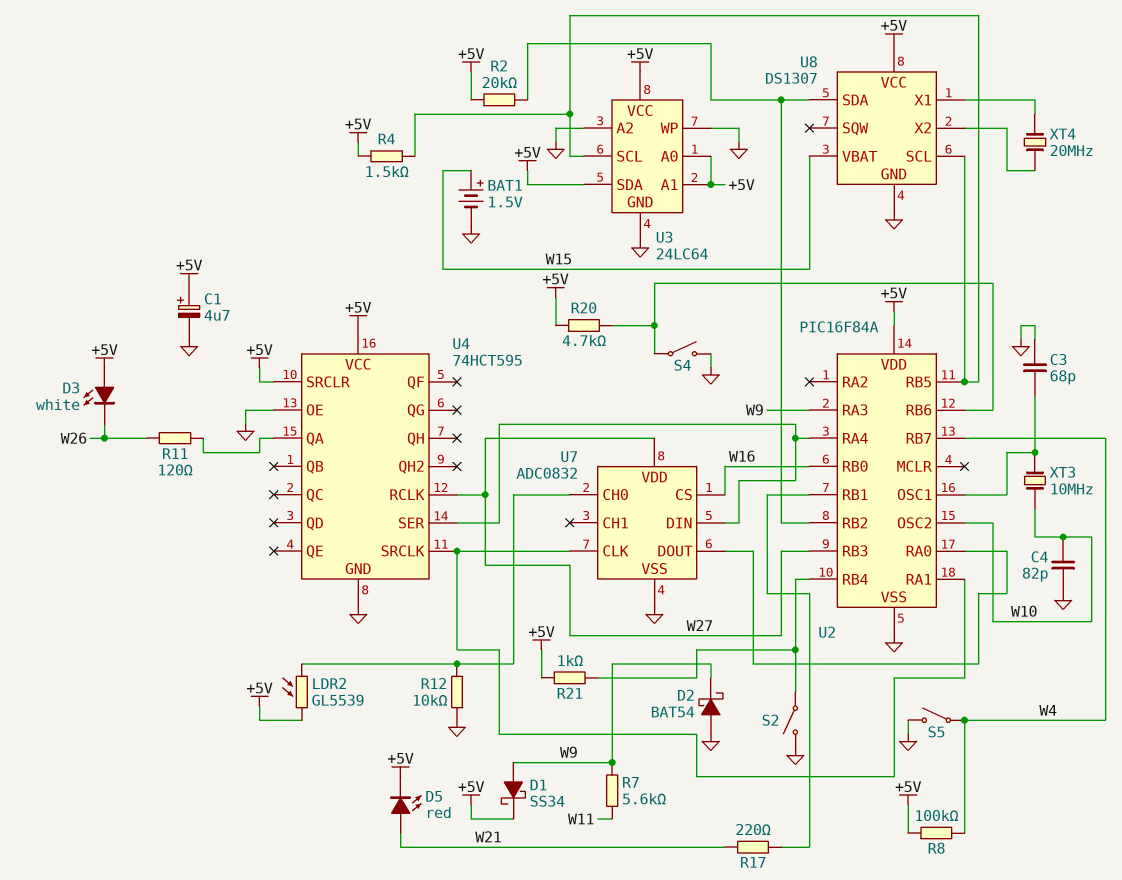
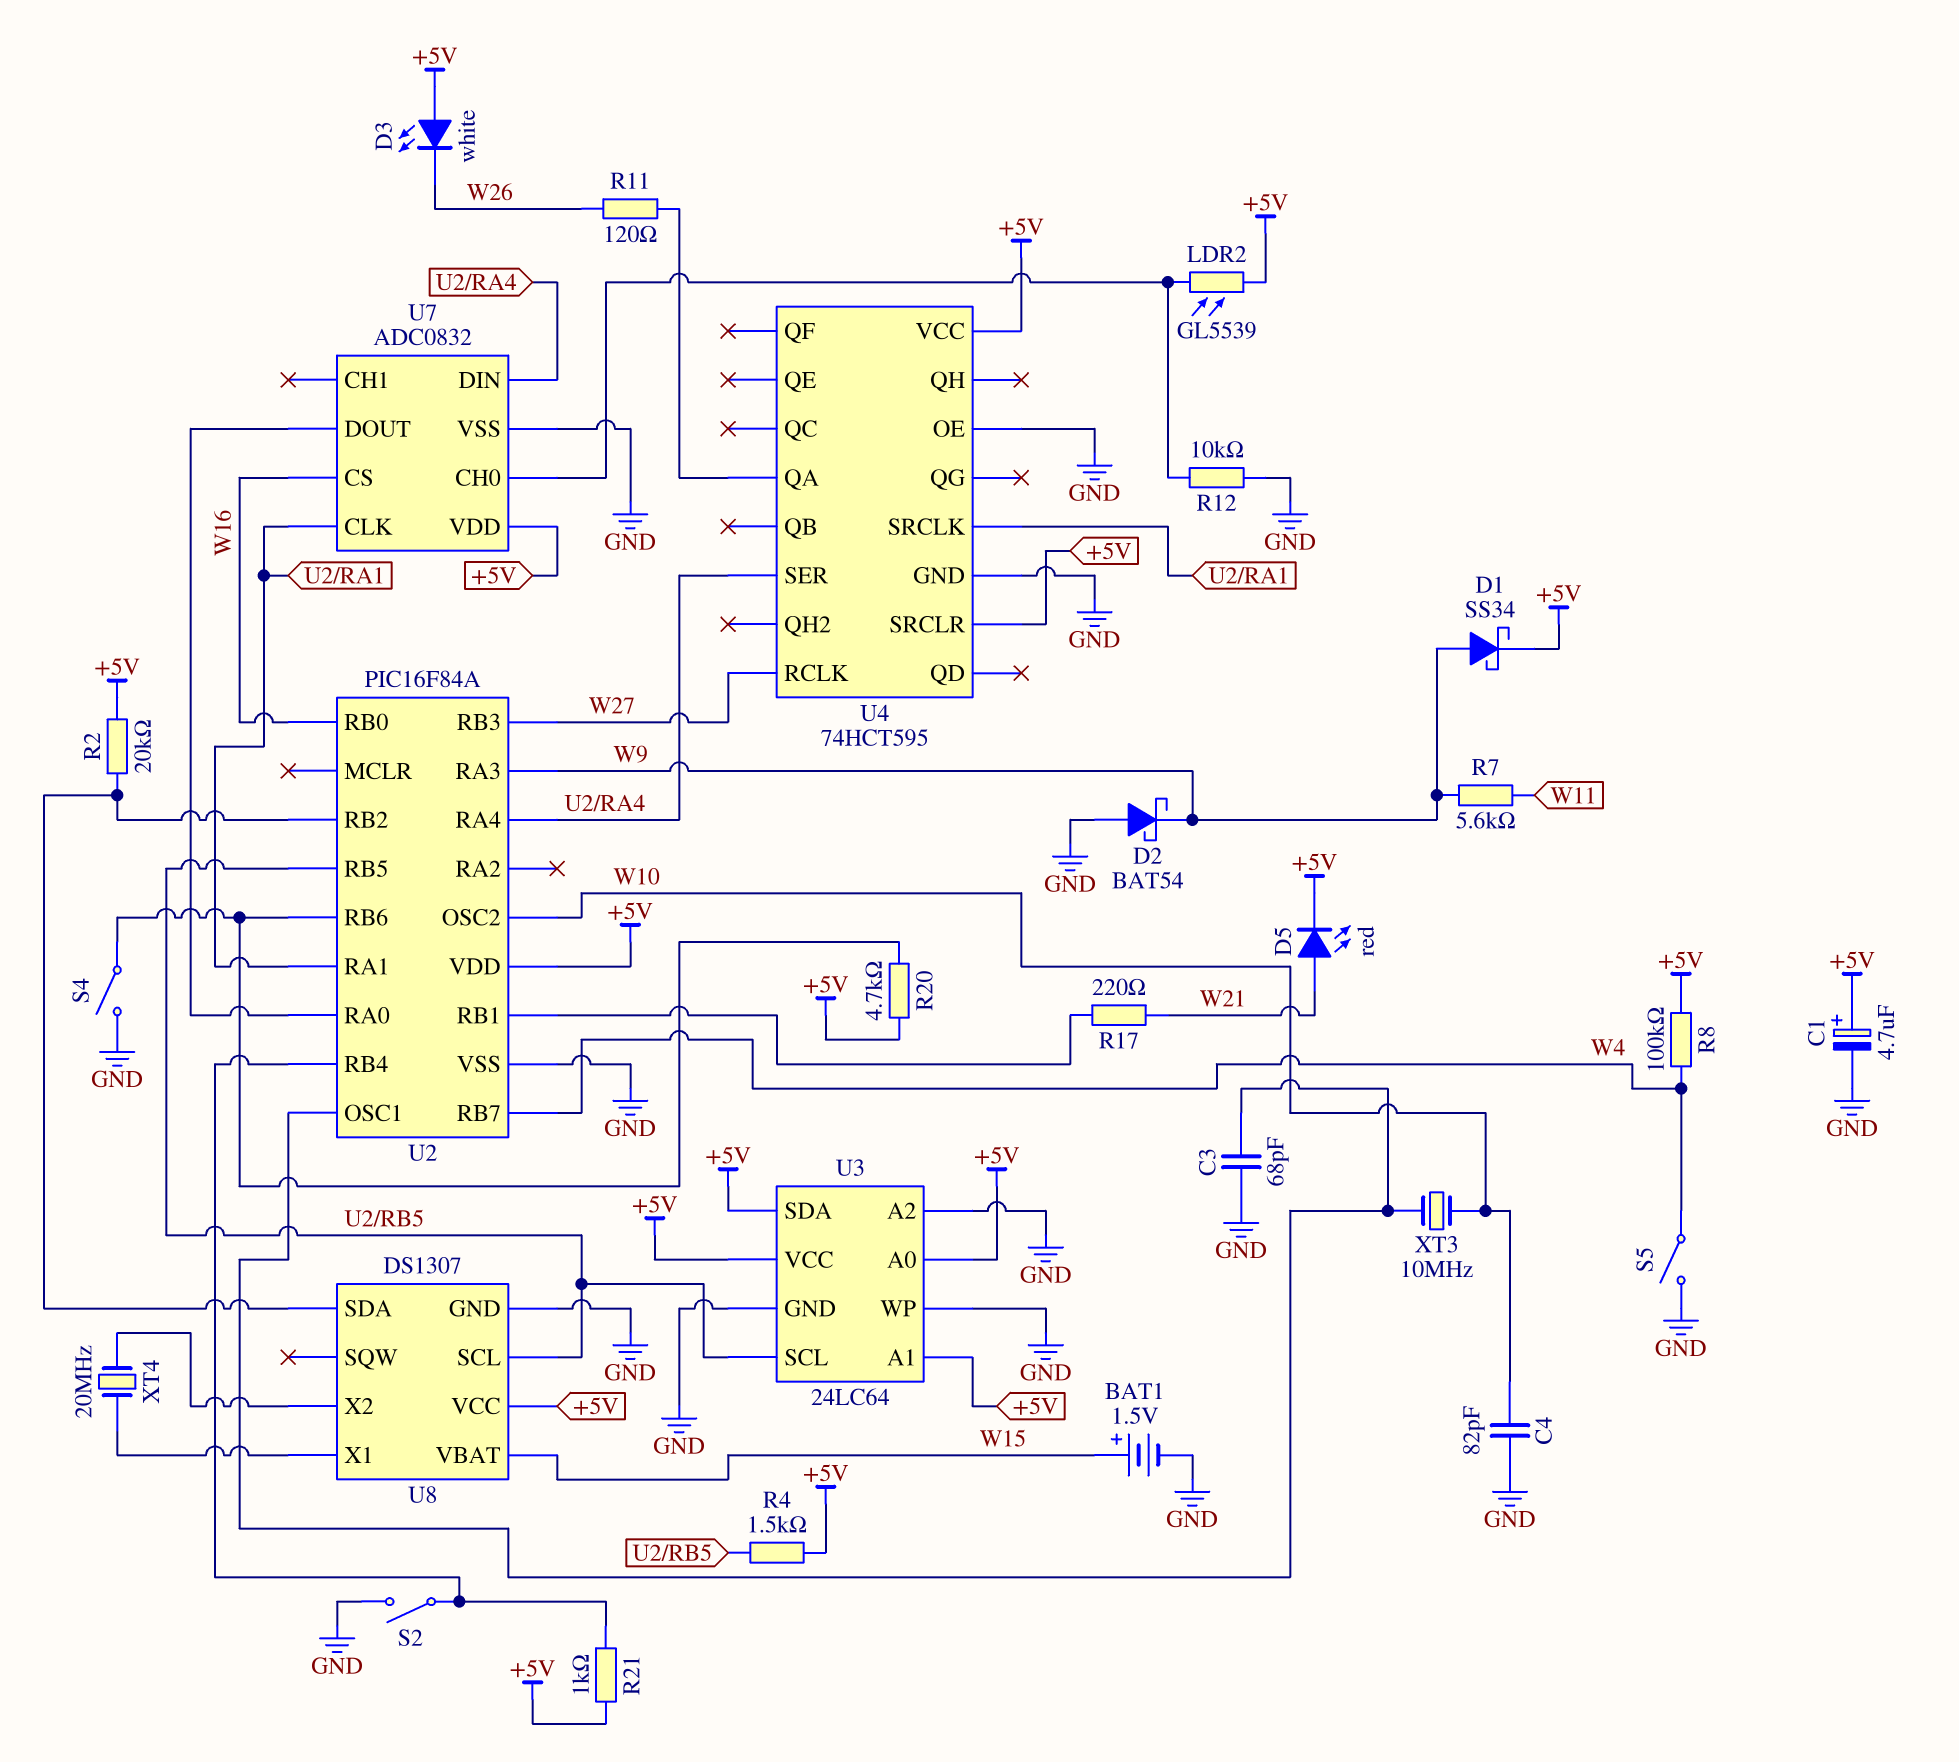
U7 pin VDD: W27 -> +5V

